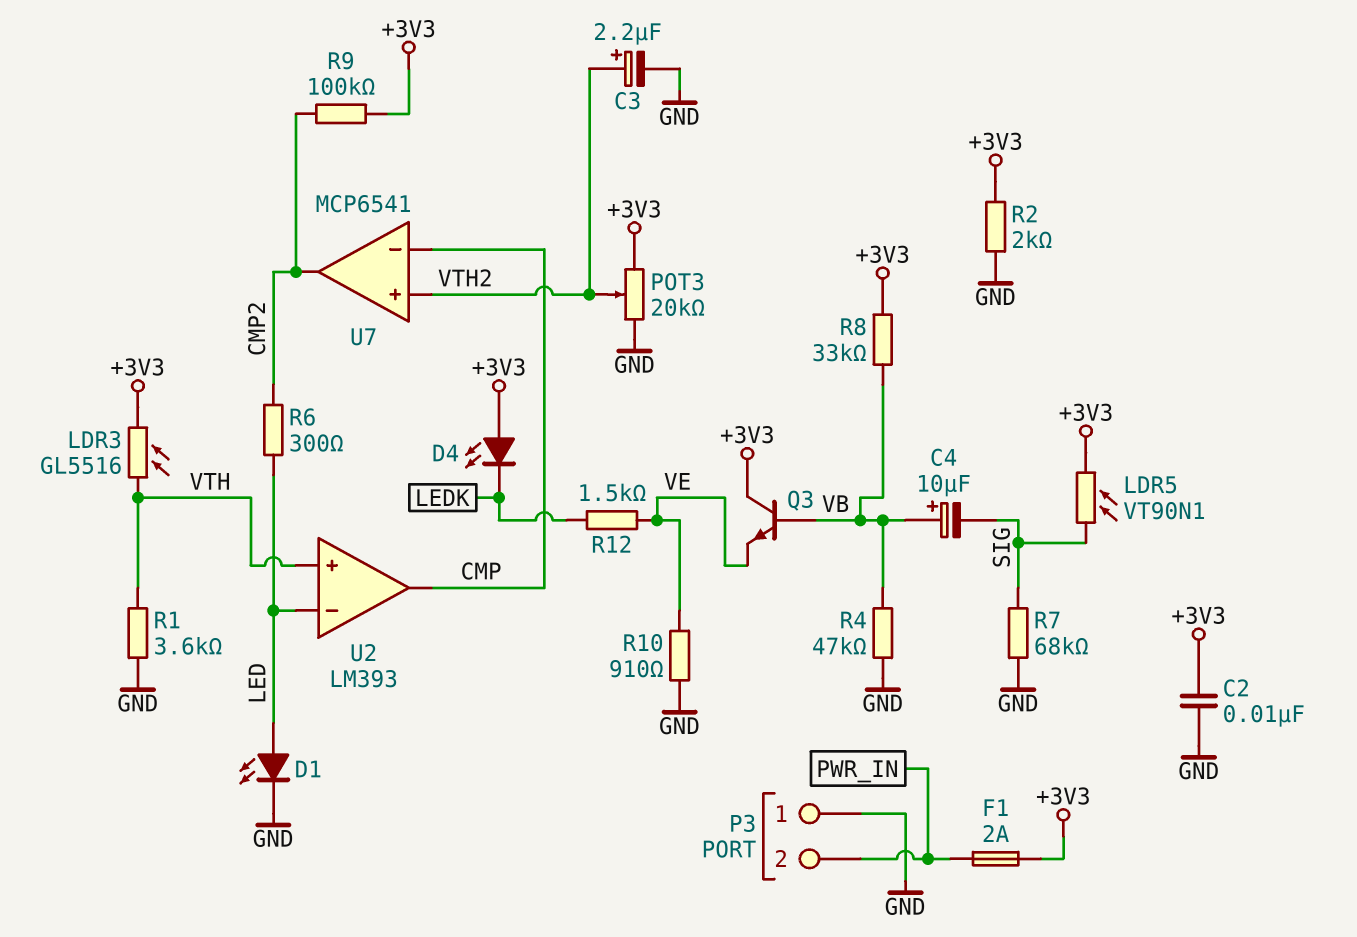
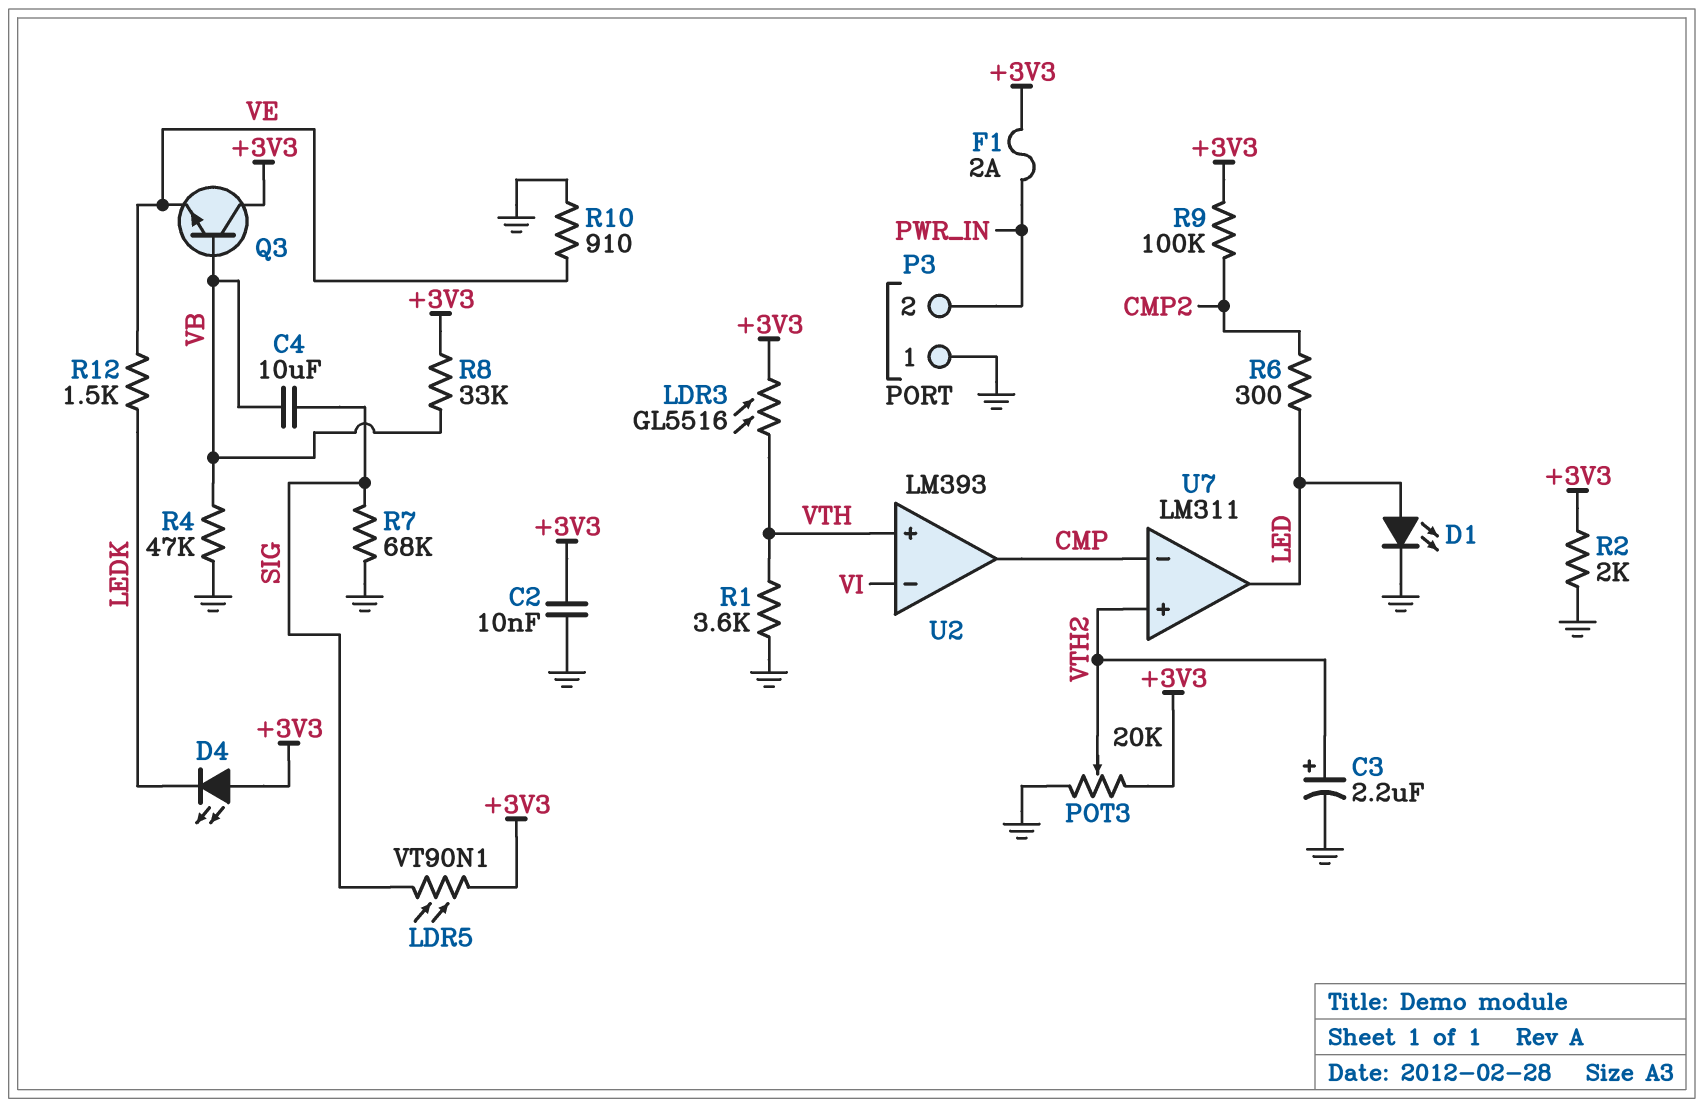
C4: 10uF (plus VB, minus SIG) -> 10uF (SIG, VB)
U2 pin in-: LED -> VI
U7: MCP6541 -> LM311
U7 pin out: CMP2 -> LED

